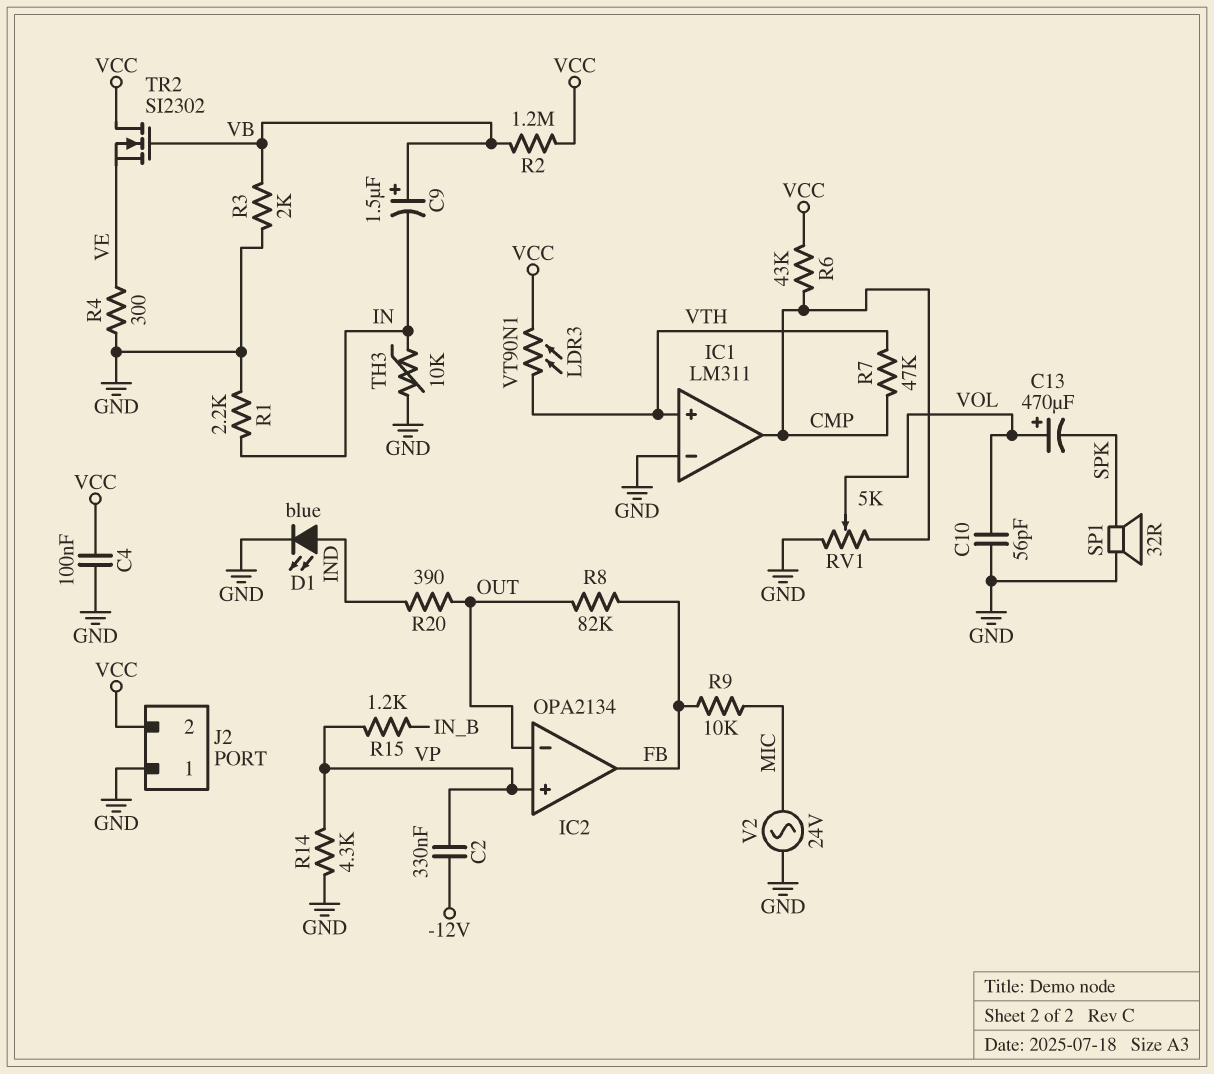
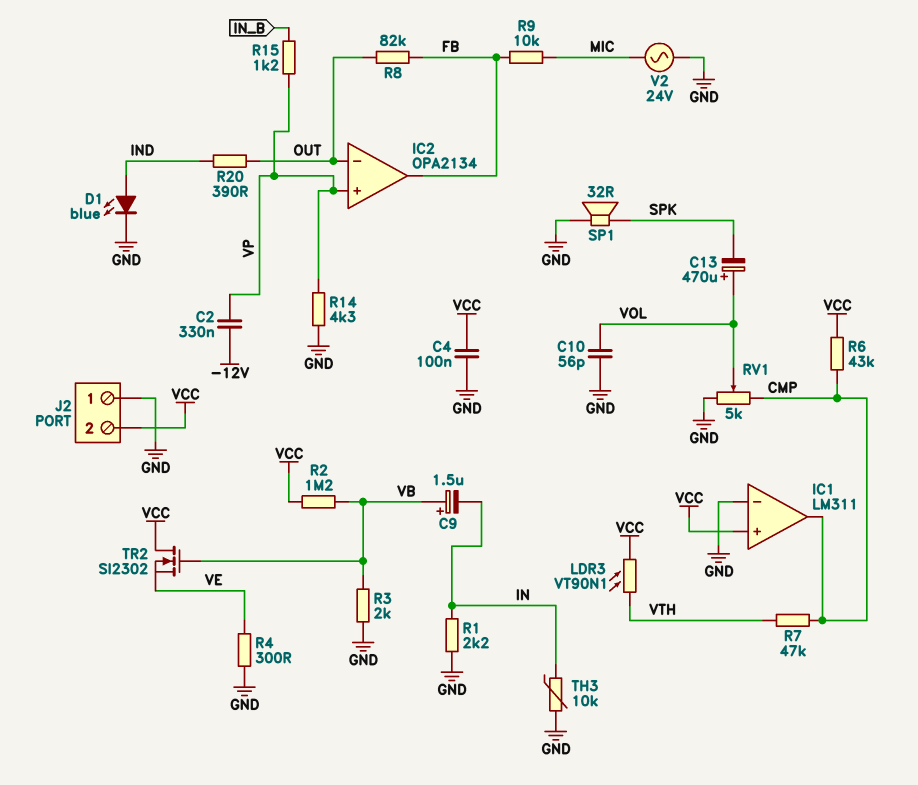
IC1 pin in+: VTH -> VCC

